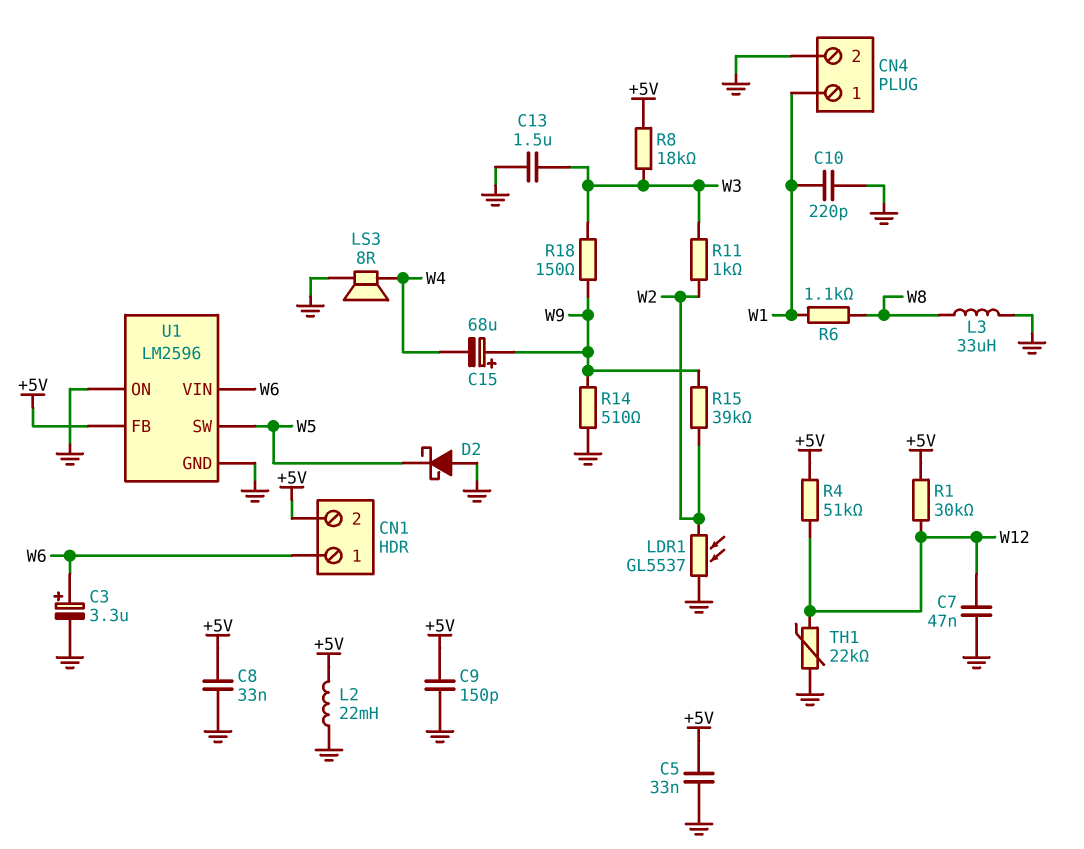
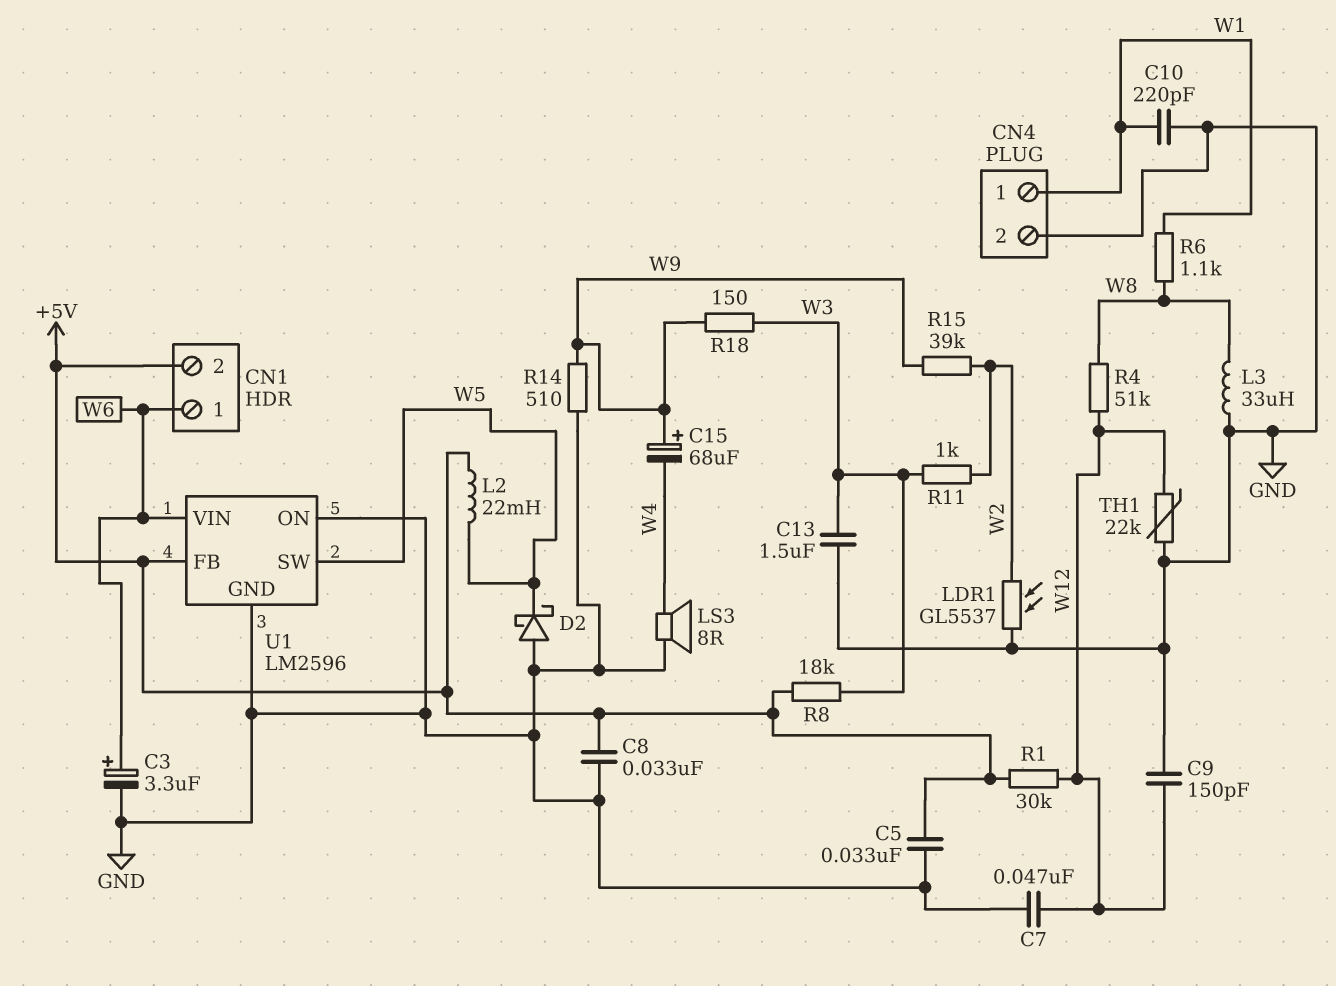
C9: 150pF (+5V, GND) -> 150pF (GND, W12)
L2: 22mH (+5V, GND) -> 22mH (+5V, W5)
R4: 51k (+5V, W12) -> 51k (W8, W12)

